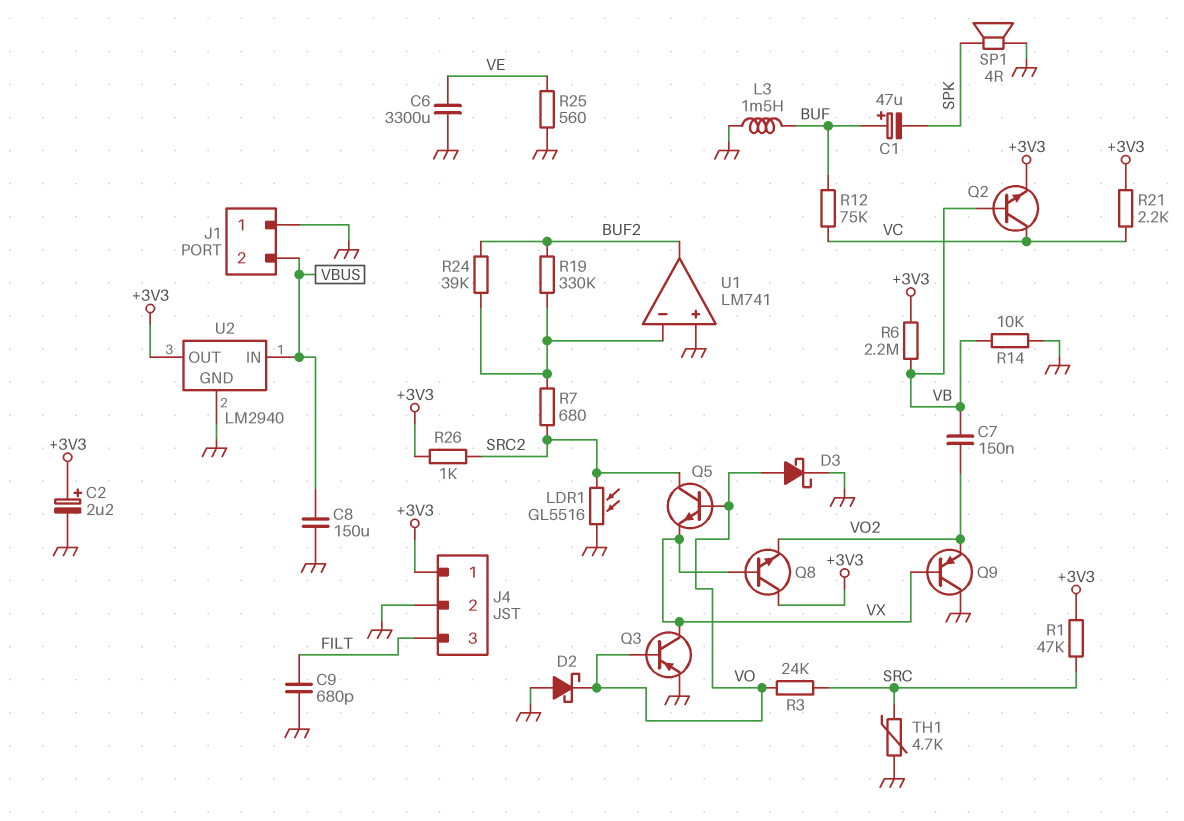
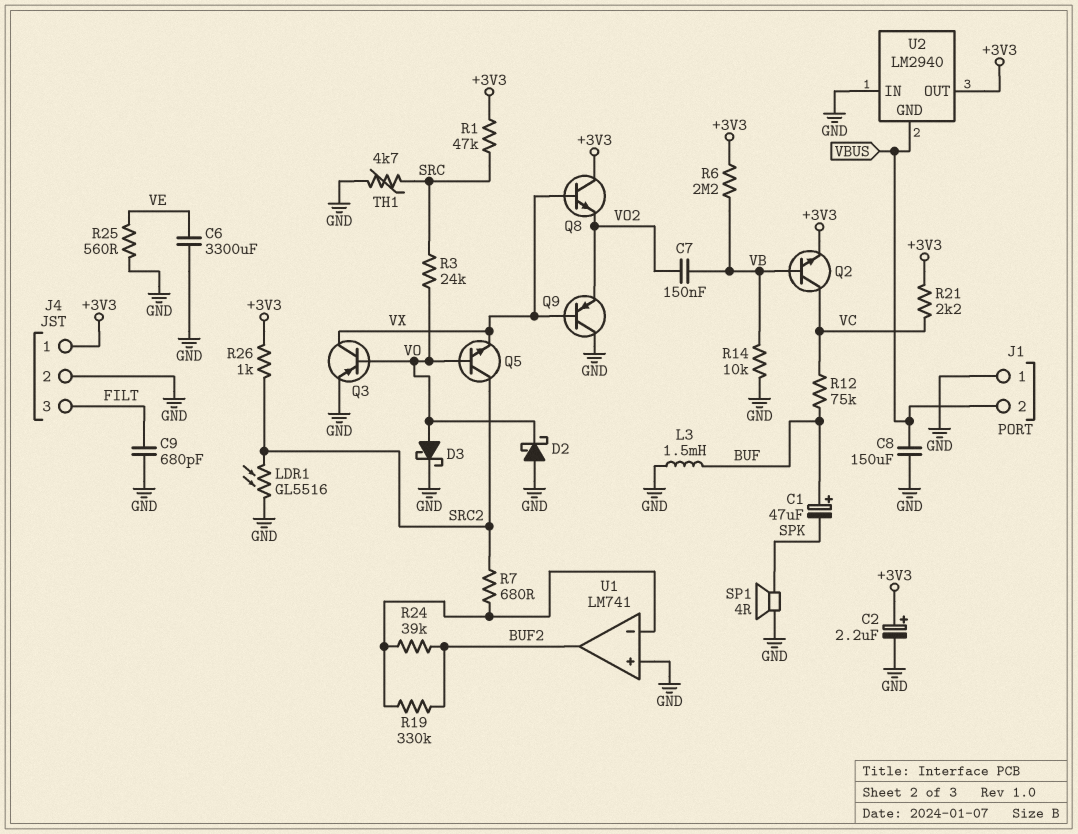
U2 pin GND: GND -> VBUS
U2 pin IN: VBUS -> GND

